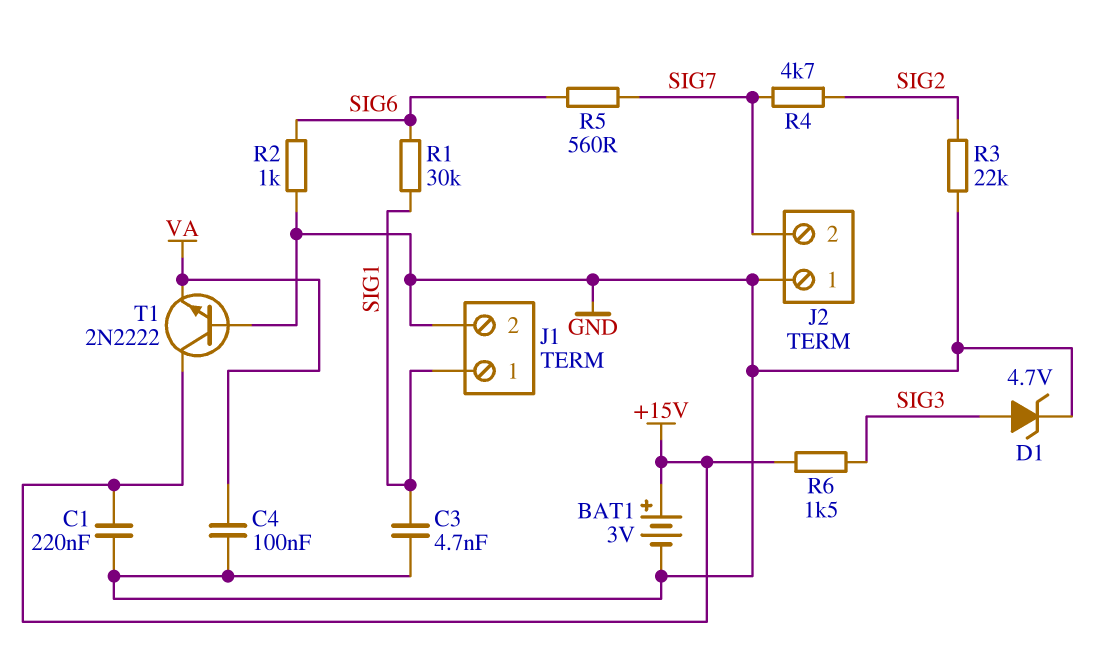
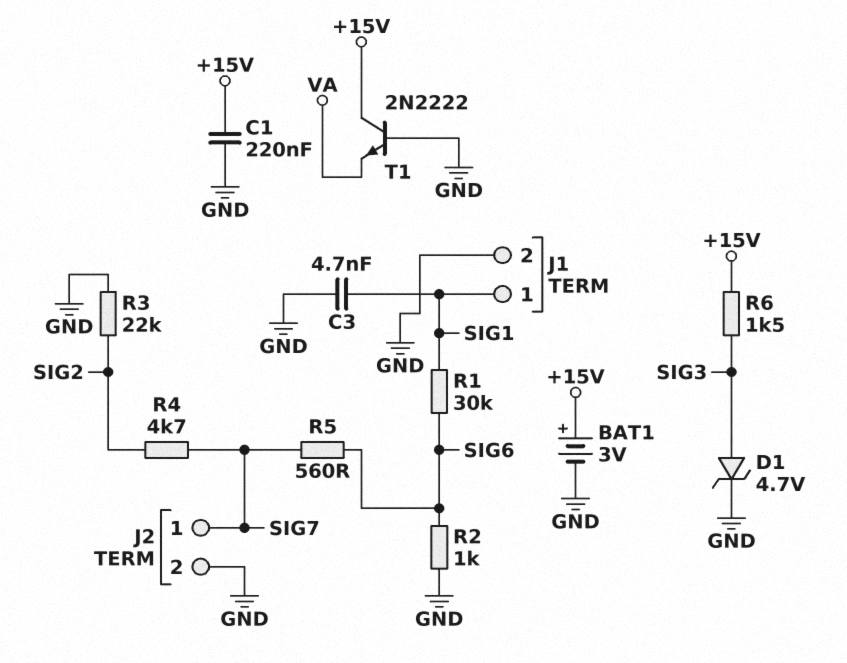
C4: 100nF (GND, VA) -> none
J2 pin 1: GND -> SIG7
J2 pin 2: SIG7 -> GND

